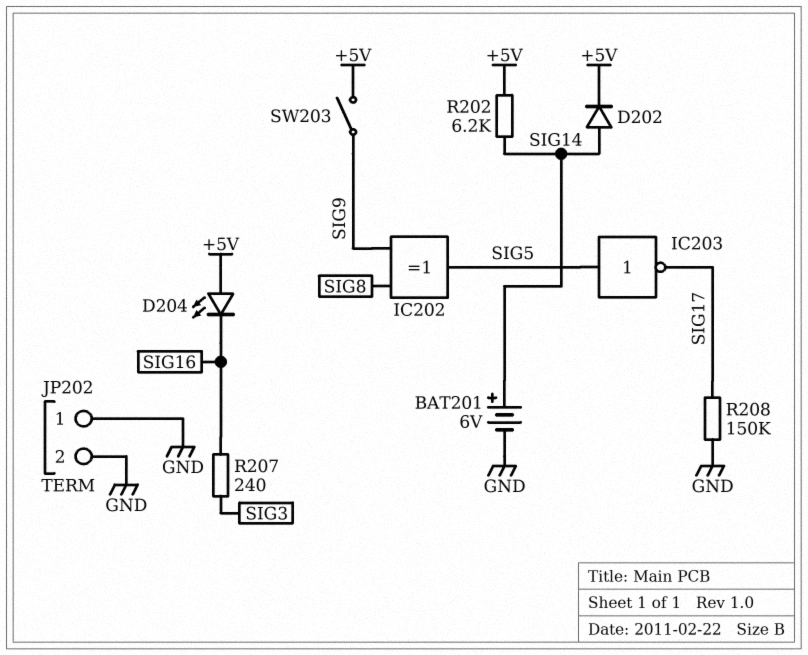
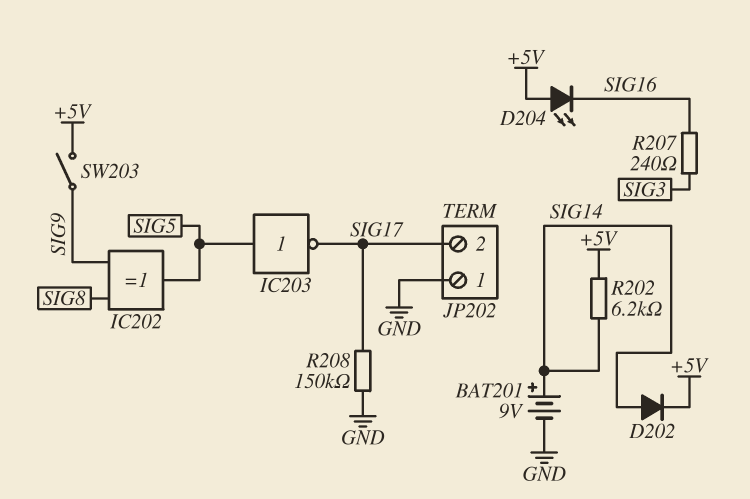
BAT201: 6V (plus SIG14, minus GND) -> 9V (plus SIG14, minus GND)
JP202 pin 2: GND -> SIG17

